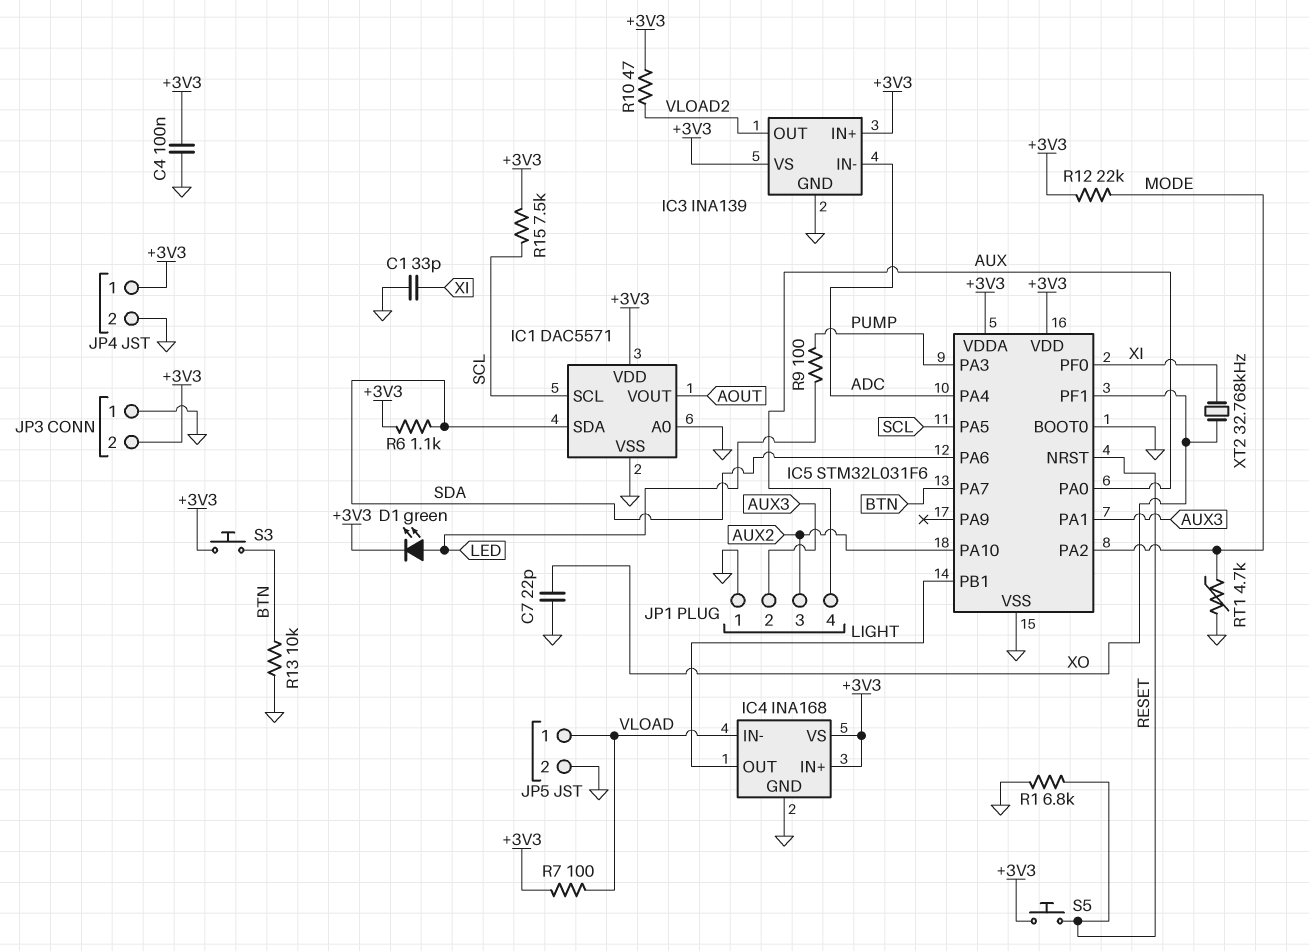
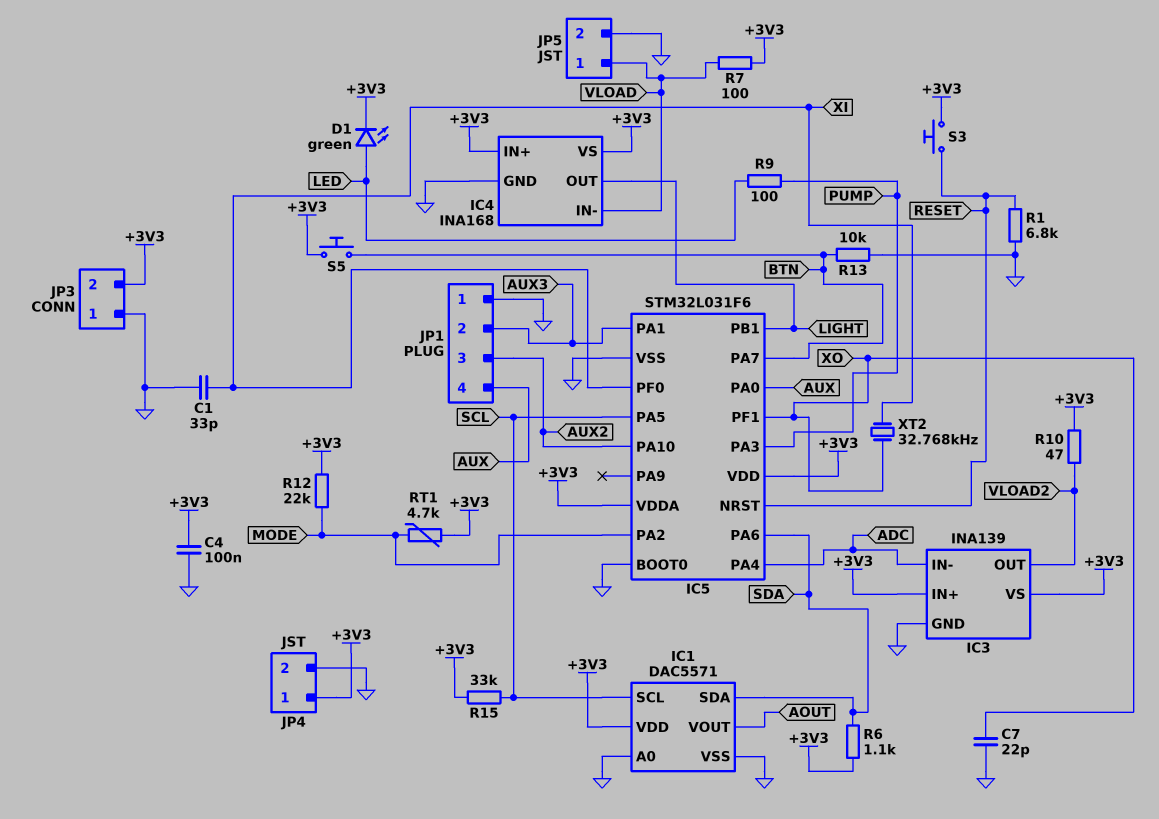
R15: 7.5k (+3V3, SCL) -> 33k (+3V3, SCL)
RT1: 4.7k (GND, MODE) -> 4.7k (+3V3, MODE)
S3: button (+3V3, BTN) -> button (+3V3, RESET)
S5: button (+3V3, RESET) -> button (+3V3, BTN)

